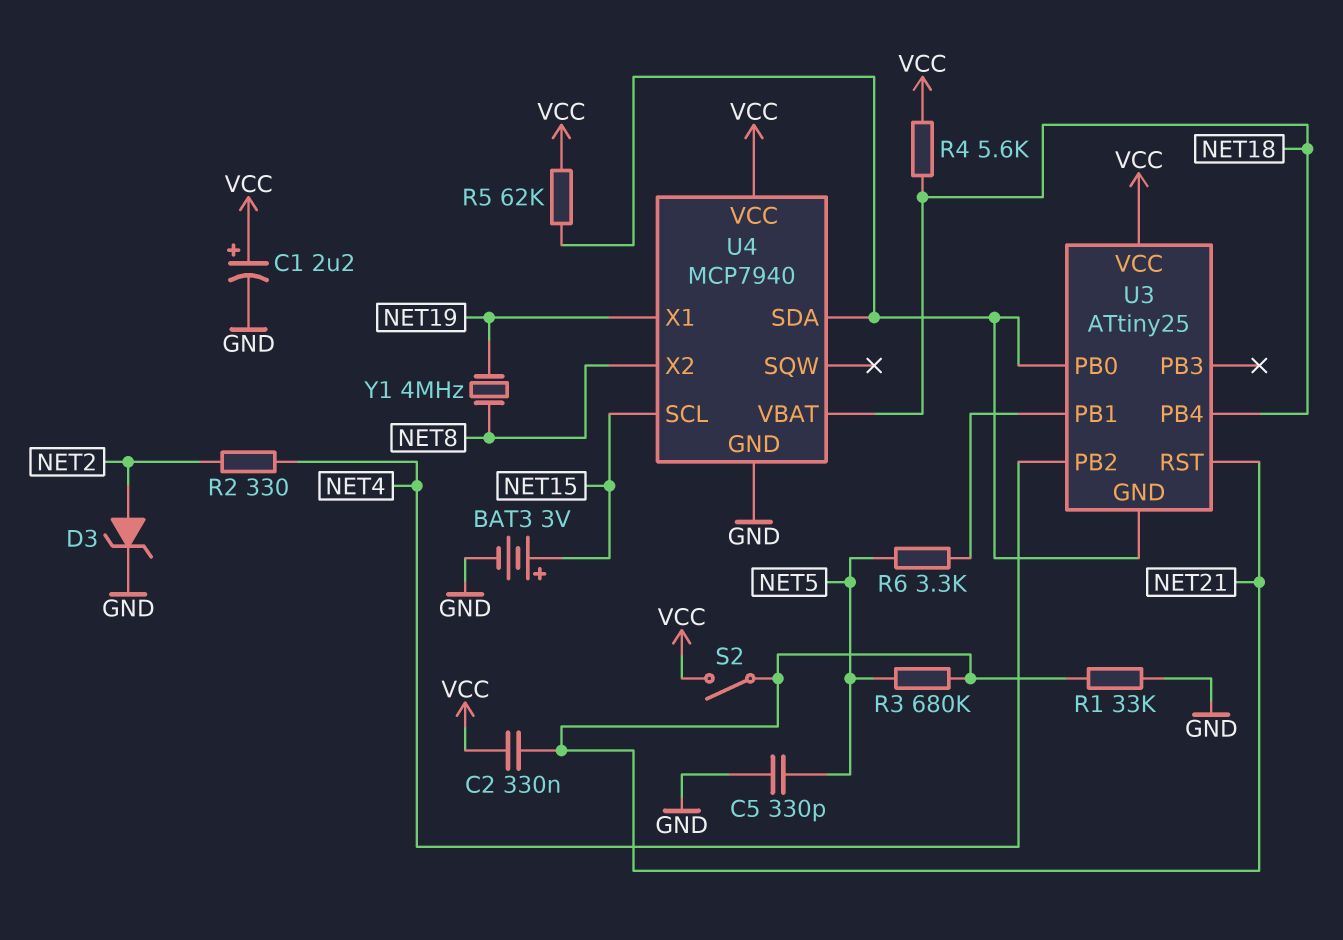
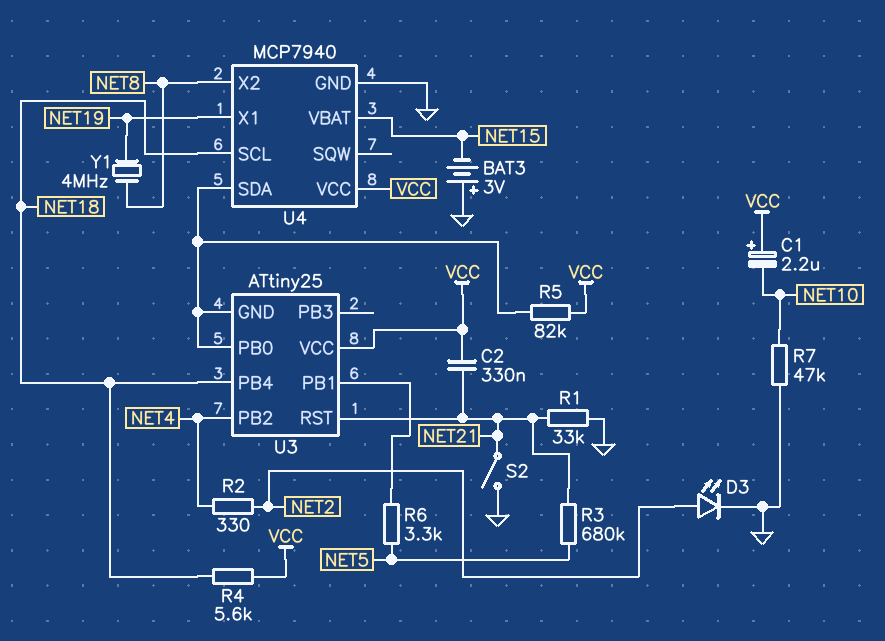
BAT3: 3V (plus NET15, minus GND) -> 3V (plus GND, minus NET15)
C1: 2.2uF (plus VCC, minus GND) -> 2.2uF (plus VCC, minus NET10)
C5: 330pF (GND, NET5) -> none
D3: zener (A NET2, K GND) -> LED (A NET2, K GND)
R5: 62k (U3/GND, VCC) -> 82k (U3/GND, VCC)
R7: none -> 47k (GND, NET10)
S2: switch (NET21, VCC) -> switch (GND, NET21)
U4 pin SCL: NET15 -> NET18
U4 pin VBAT: NET18 -> NET15

